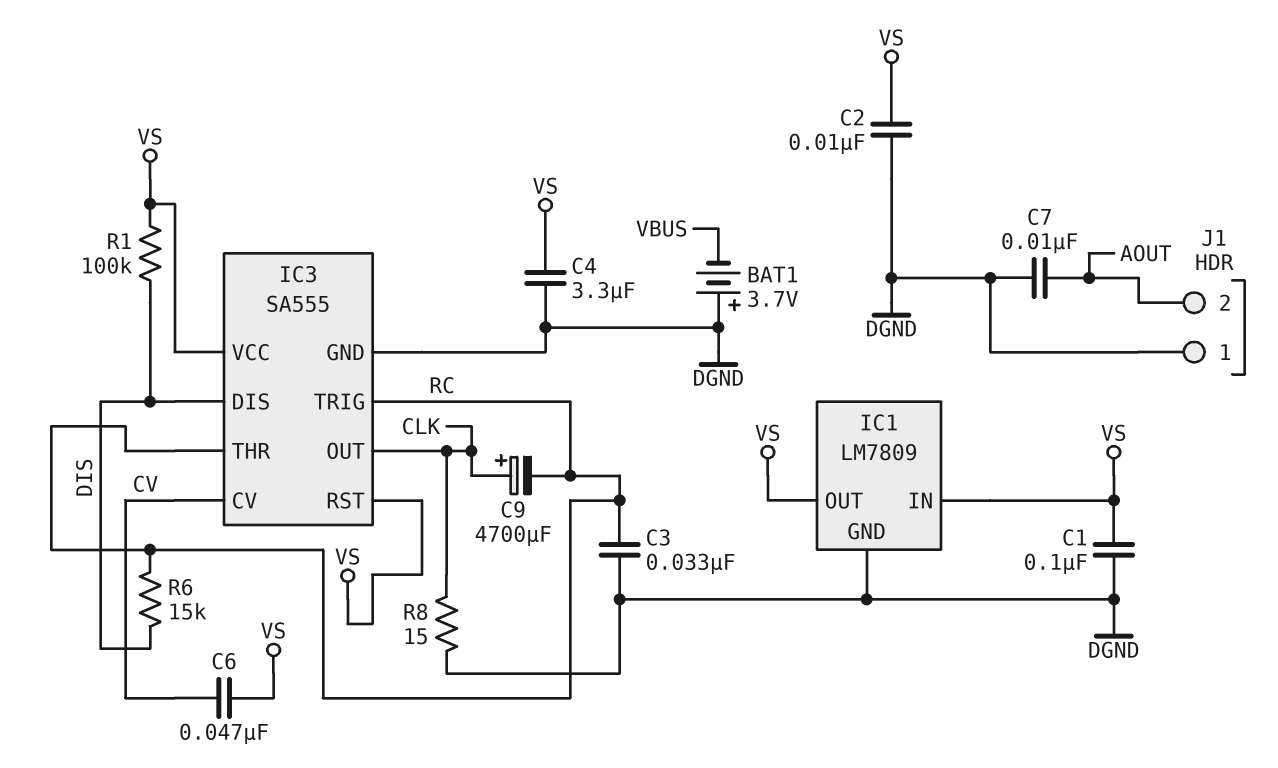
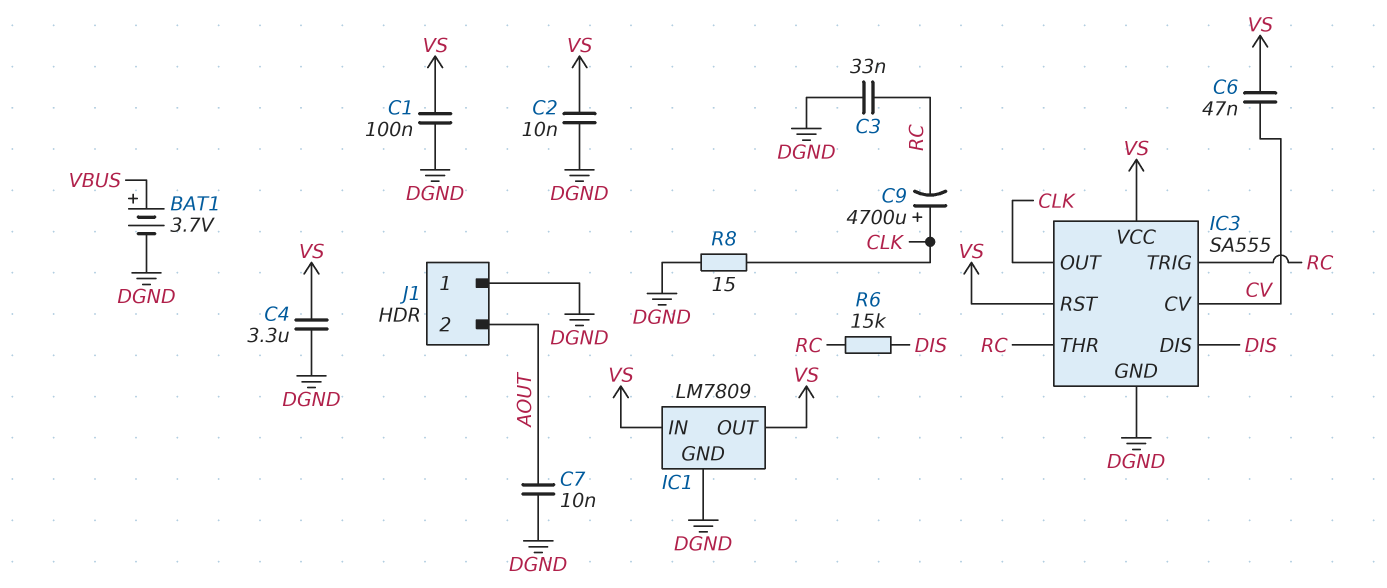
BAT1: 3.7V (plus DGND, minus VBUS) -> 3.7V (plus VBUS, minus DGND)
R1: 100k (DIS, VS) -> none

